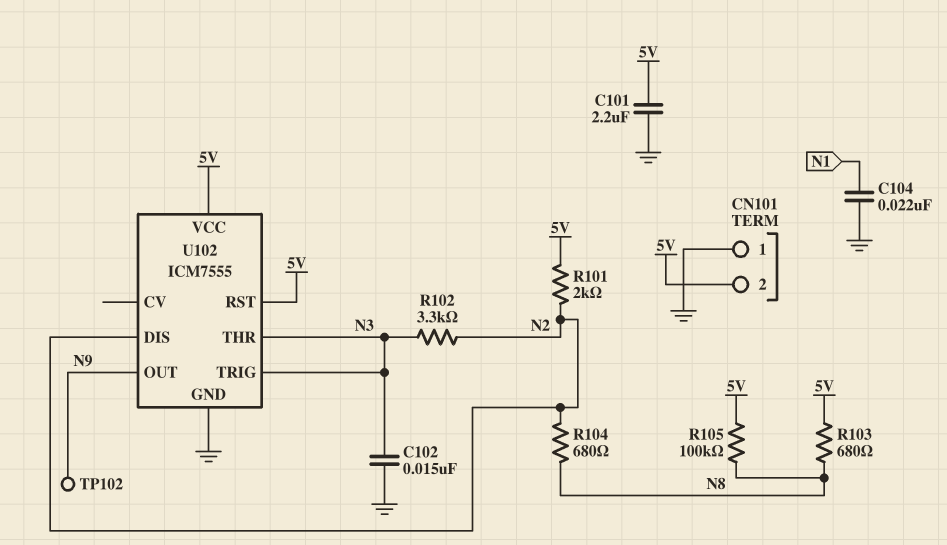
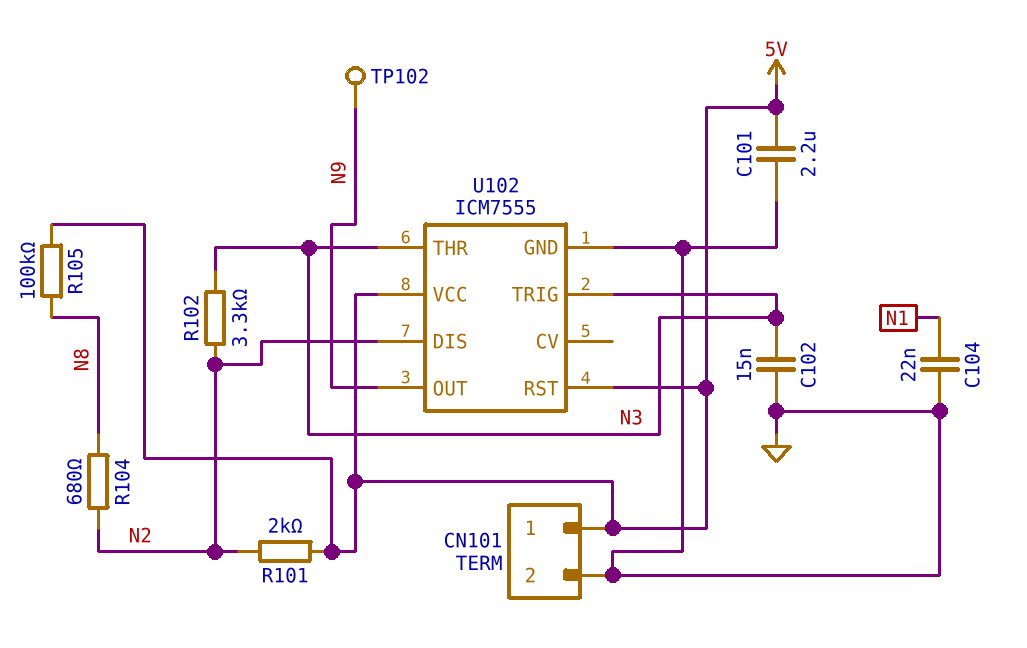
CN101 pin 1: GND -> 5V
CN101 pin 2: 5V -> GND
R103: 680 (5V, N8) -> none

